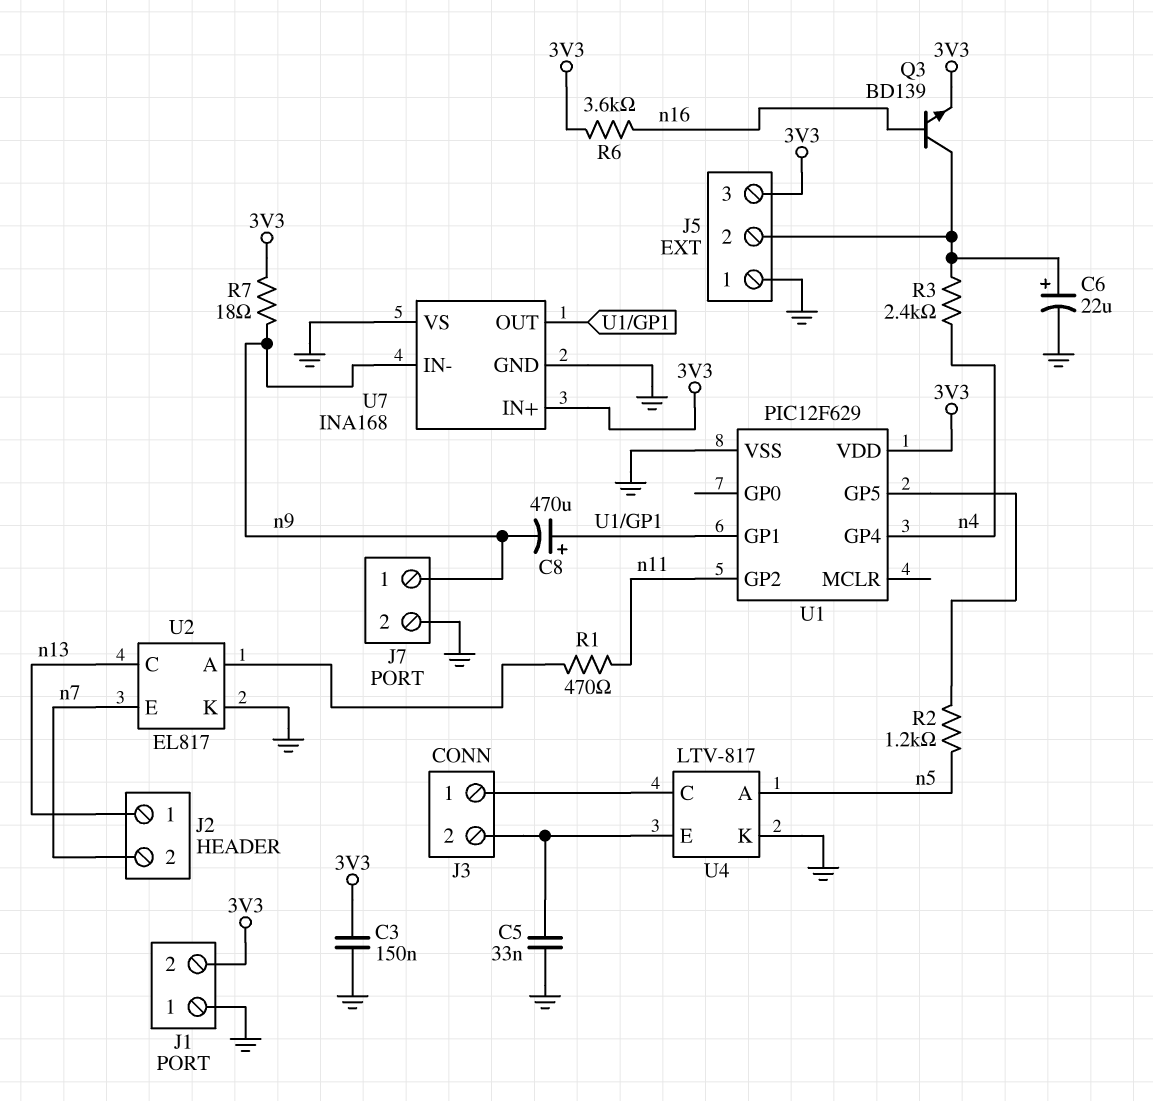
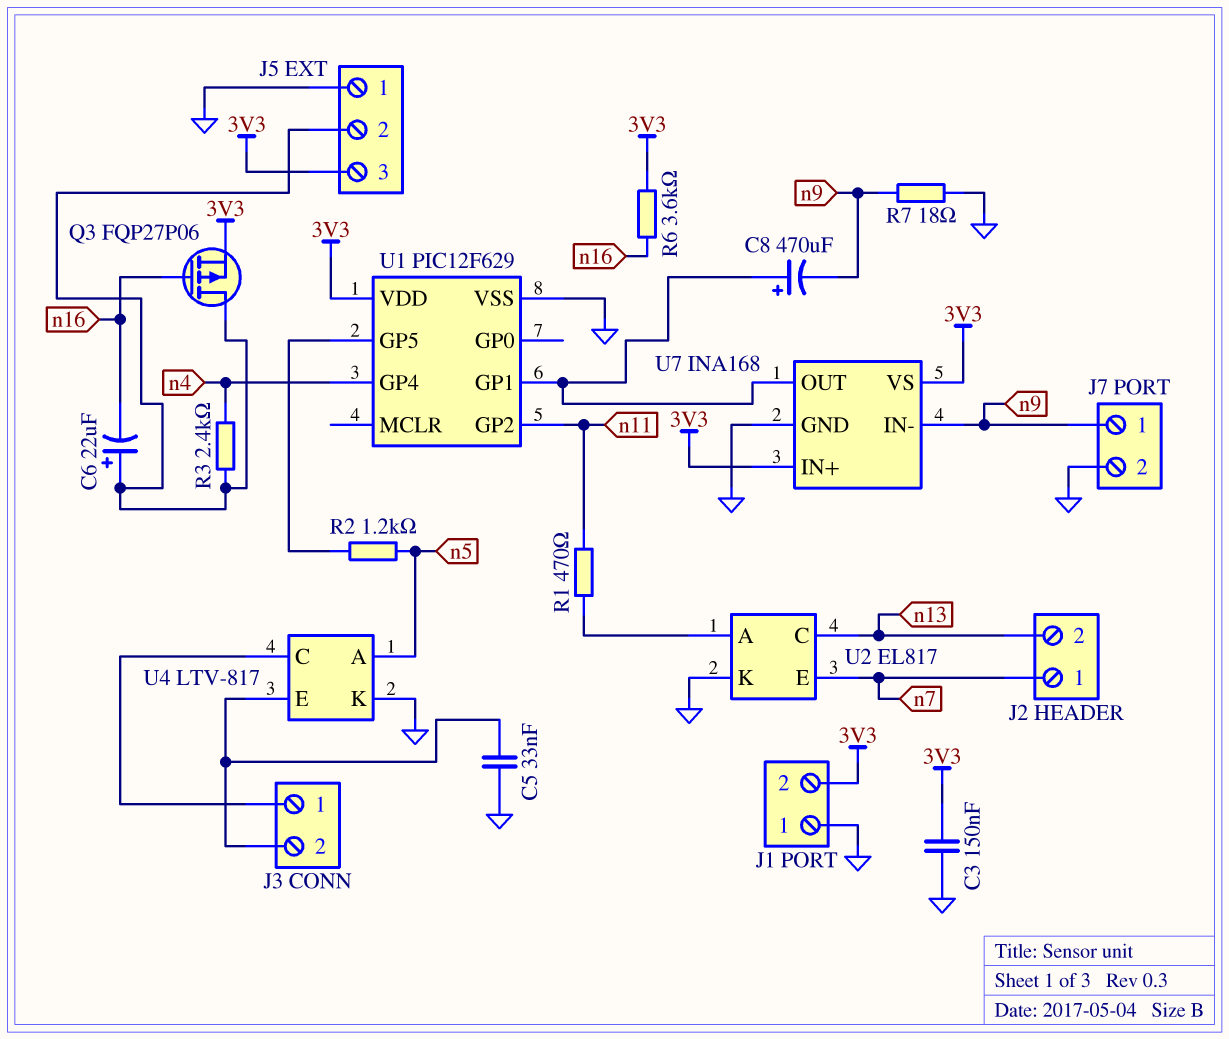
C6: 22uF (plus J5/2, minus GND) -> 22uF (plus J5/2, minus n16)
J2 pin 1: n13 -> n7
J2 pin 2: n7 -> n13
Q3: NPN BD139 (B n16, C J5/2, E 3V3) -> PMOS FQP27P06 (G n16, D J5/2, S 3V3)
R7: 18 (3V3, n9) -> 18 (GND, n9)
U7 pin VS: GND -> 3V3

